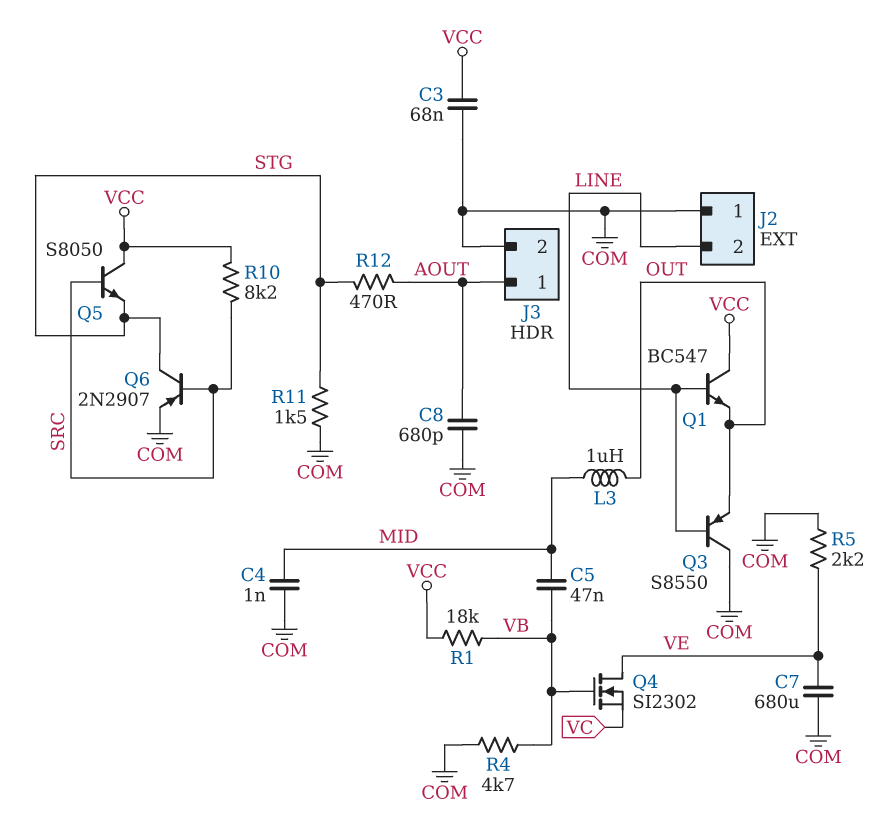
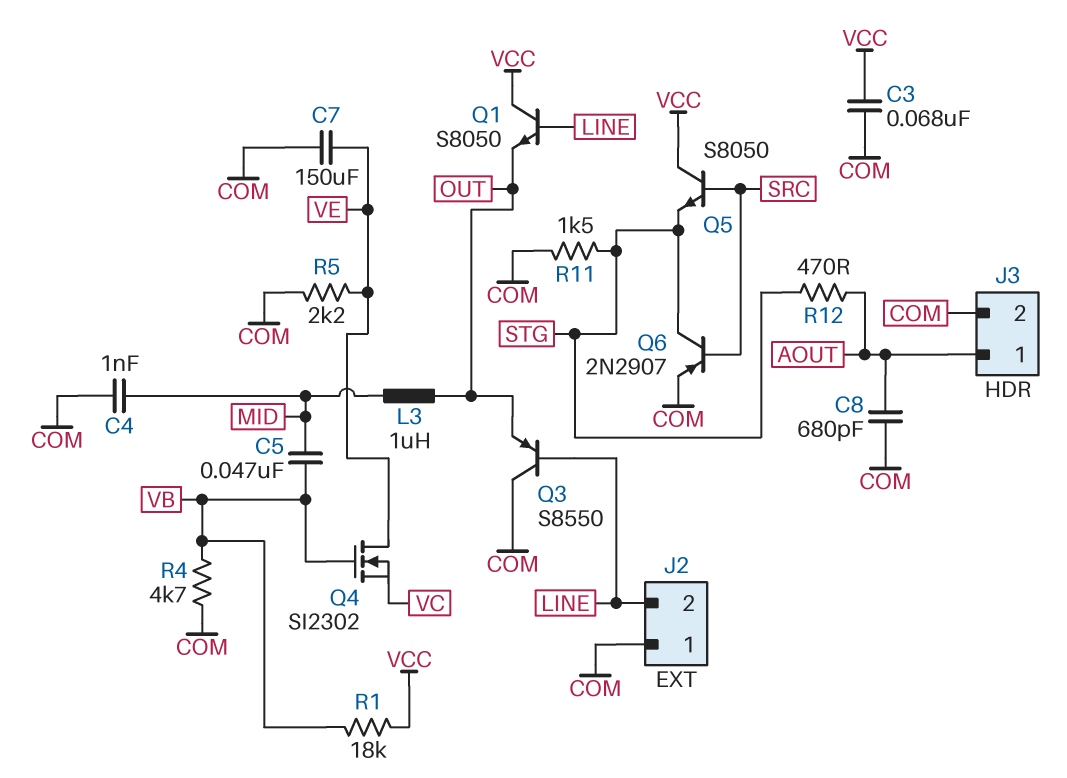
C7: 680uF (COM, VE) -> 150uF (COM, VE)
Q1: NPN BC547 (B LINE, C VCC, E OUT) -> NPN S8050 (B LINE, C VCC, E OUT)
R10: 8.2k (SRC, VCC) -> none

